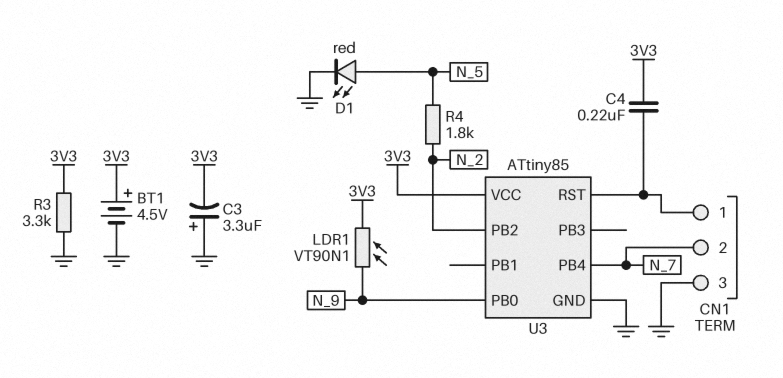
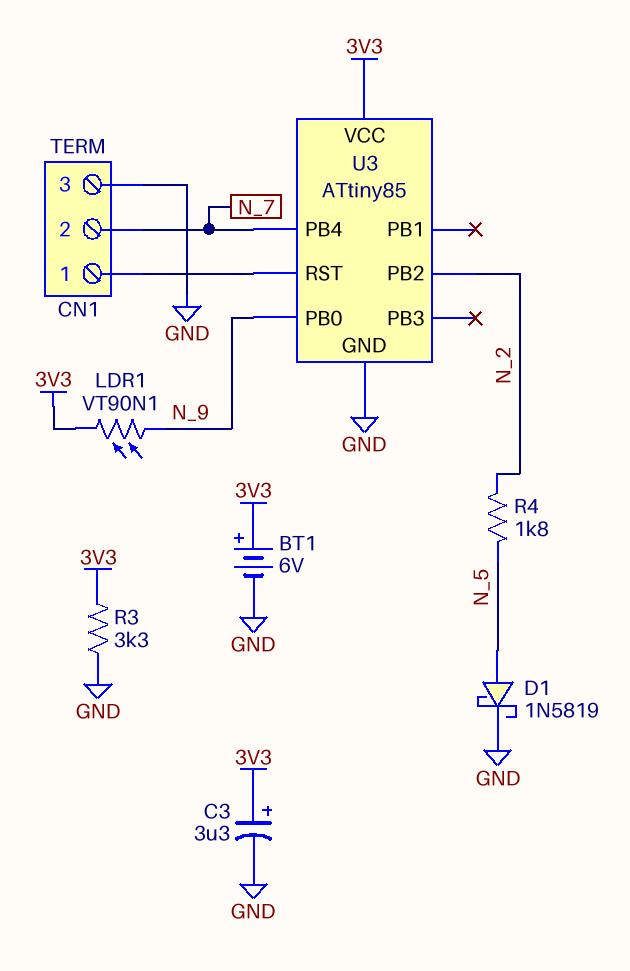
BT1: 4.5V (plus 3V3, minus GND) -> 6V (plus 3V3, minus GND)
C3: 3.3uF (plus GND, minus 3V3) -> 3.3uF (plus 3V3, minus GND)
C4: 220nF (3V3, CN1/1) -> none
D1: LED red (A N_5, K GND) -> schottky 1N5819 (A N_5, K GND)

